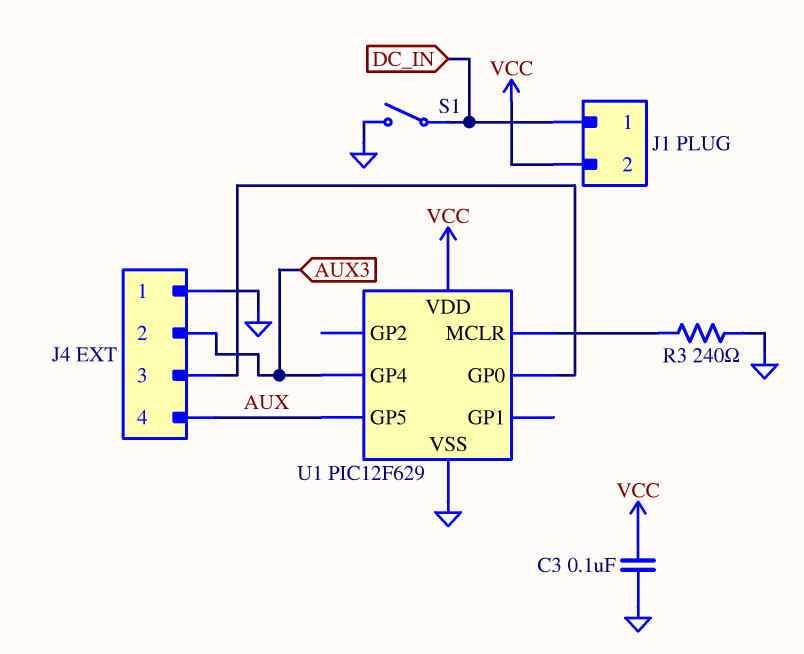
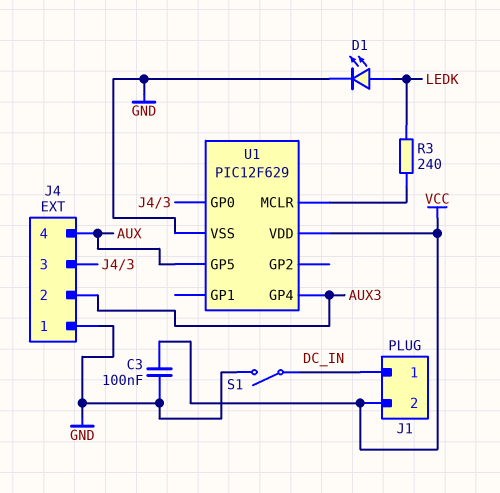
D1: none -> LED (A LEDK, K GND)
R3: 240 (GND, U1/MCLR) -> 240 (LEDK, U1/MCLR)

